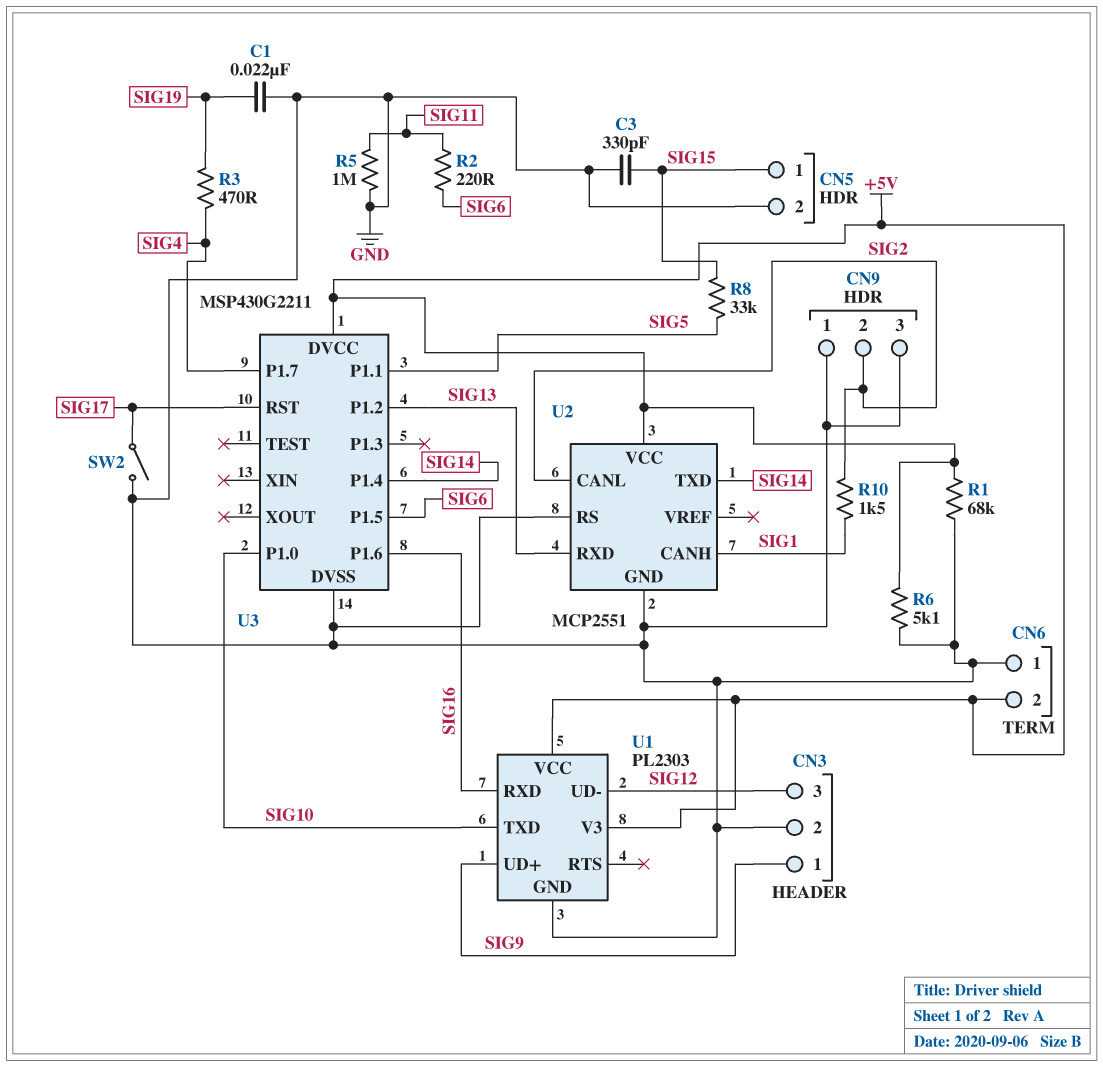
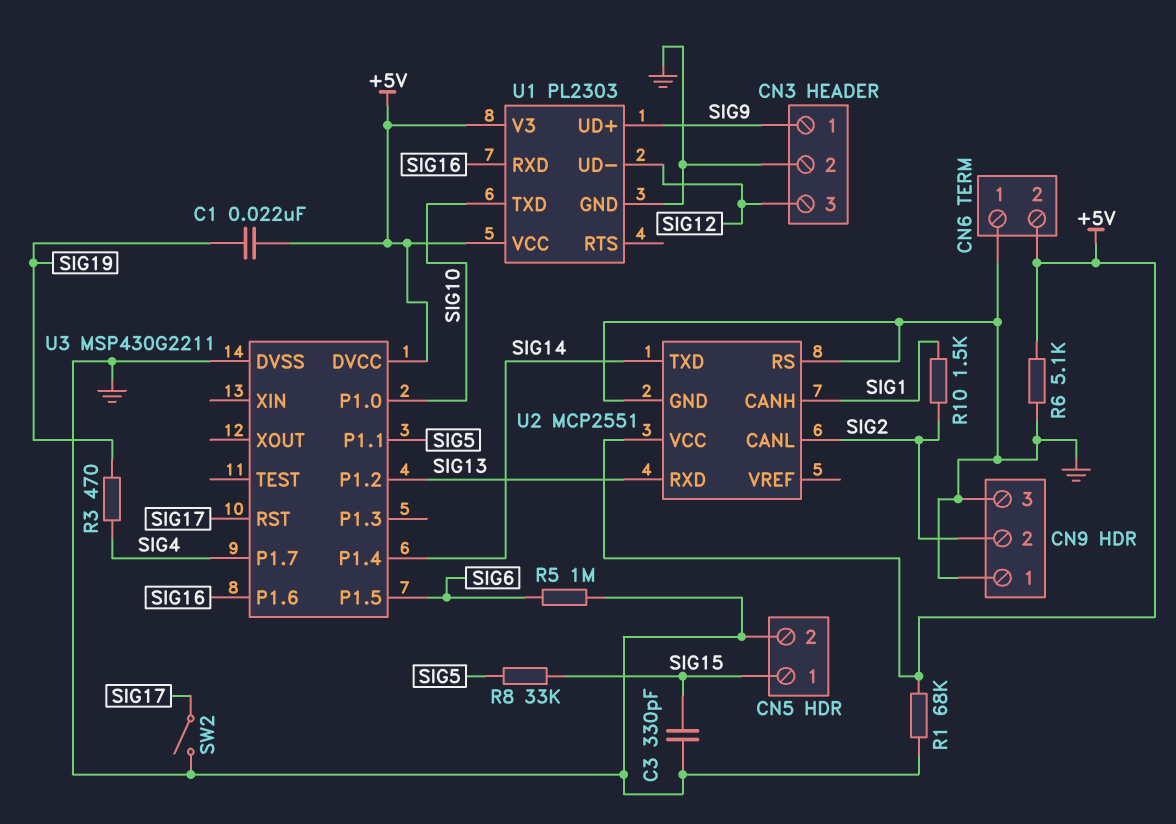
C1: 22nF (GND, SIG19) -> 22nF (+5V, SIG19)
R2: 220 (SIG6, SIG11) -> none
R5: 1M (GND, SIG11) -> 1M (GND, SIG6)

